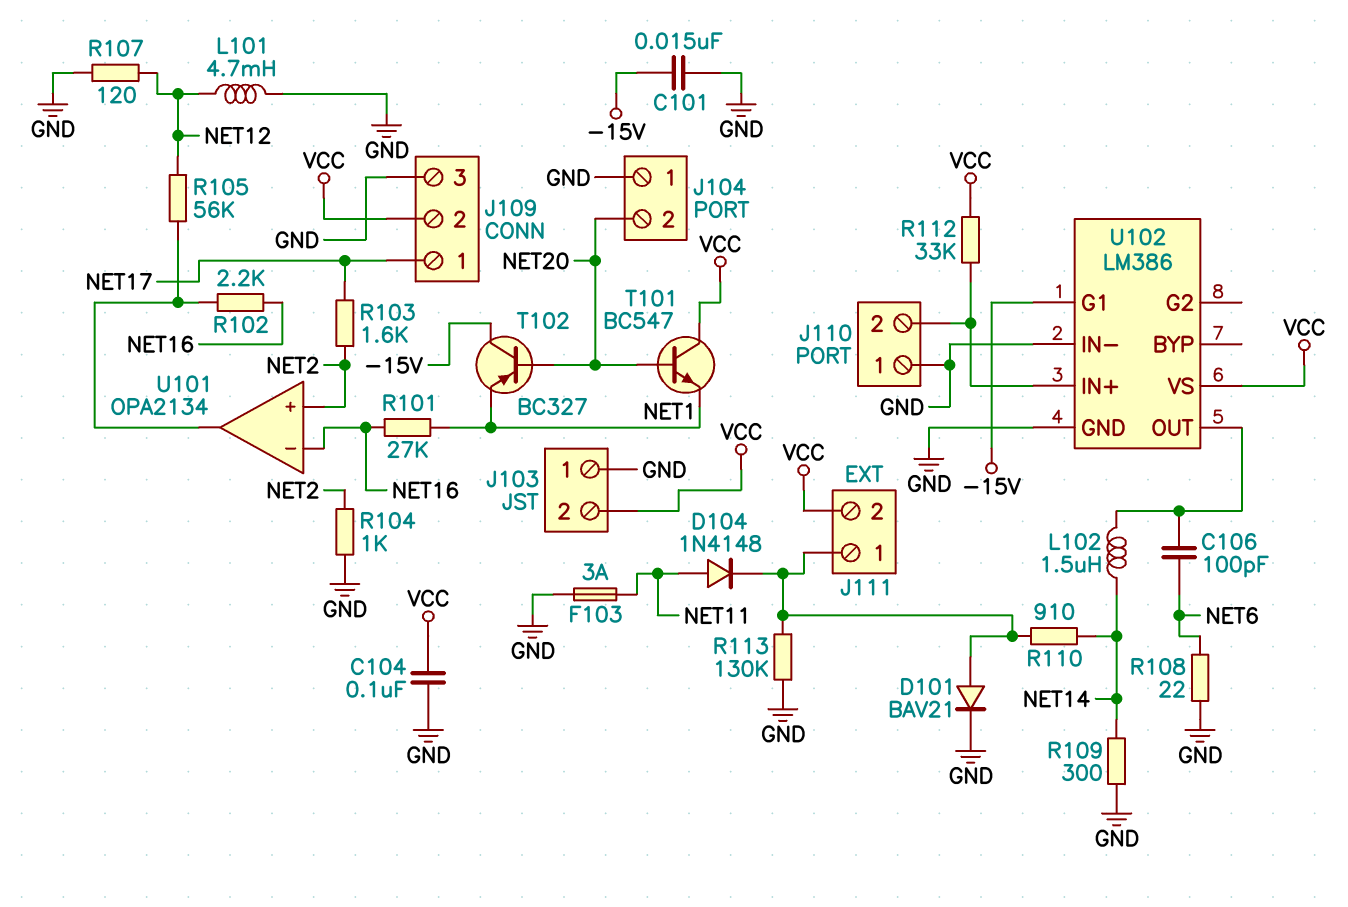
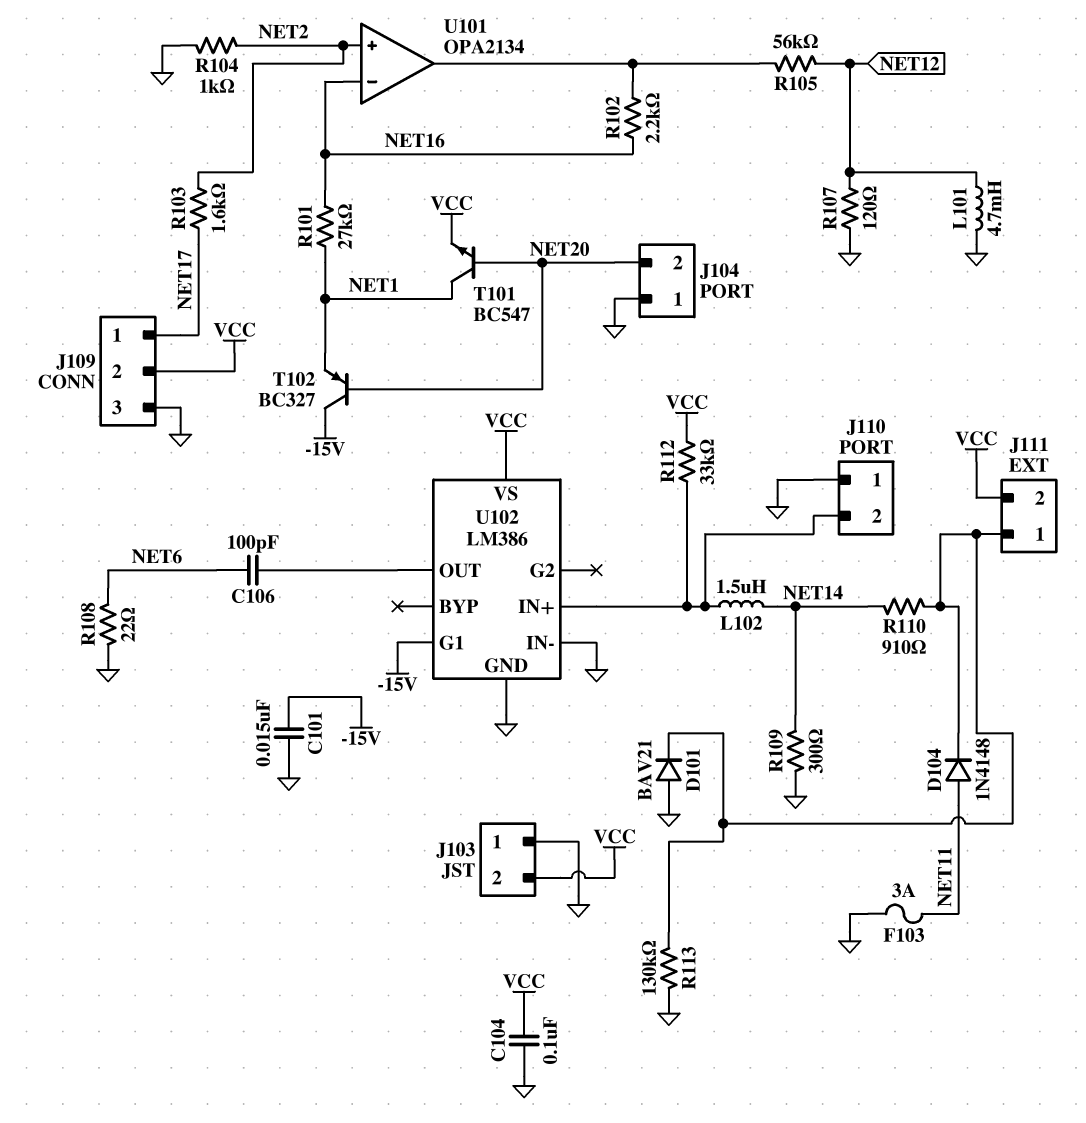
D101: diode BAV21 (A J111/1, K GND) -> diode BAV21 (A GND, K J111/1)
L102: 1.5uH (NET14, U102/OUT) -> 1.5uH (J110/2, NET14)
T101: NPN BC547 (B NET20, C VCC, E NET1) -> NPN BC547 (B NET20, C NET1, E VCC)

